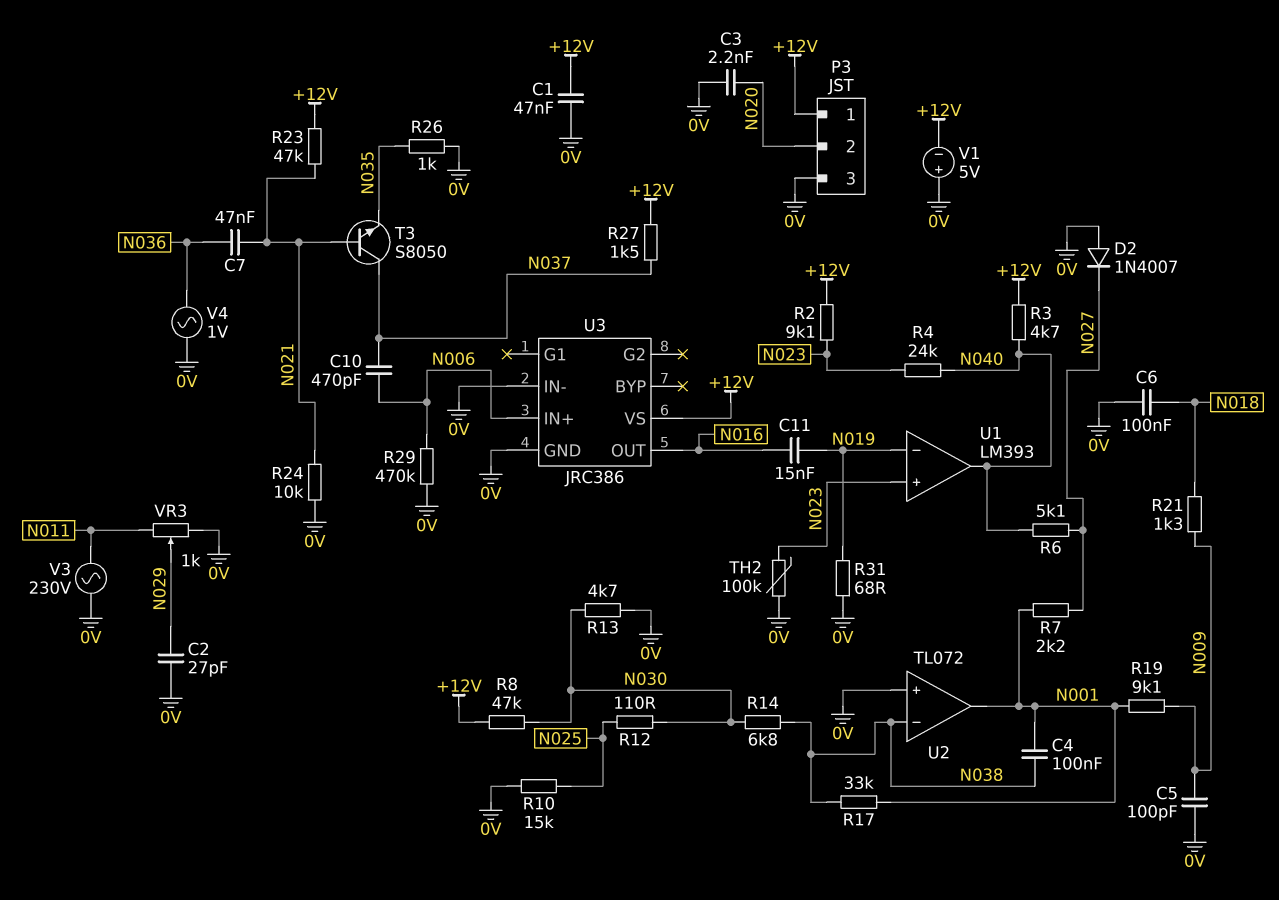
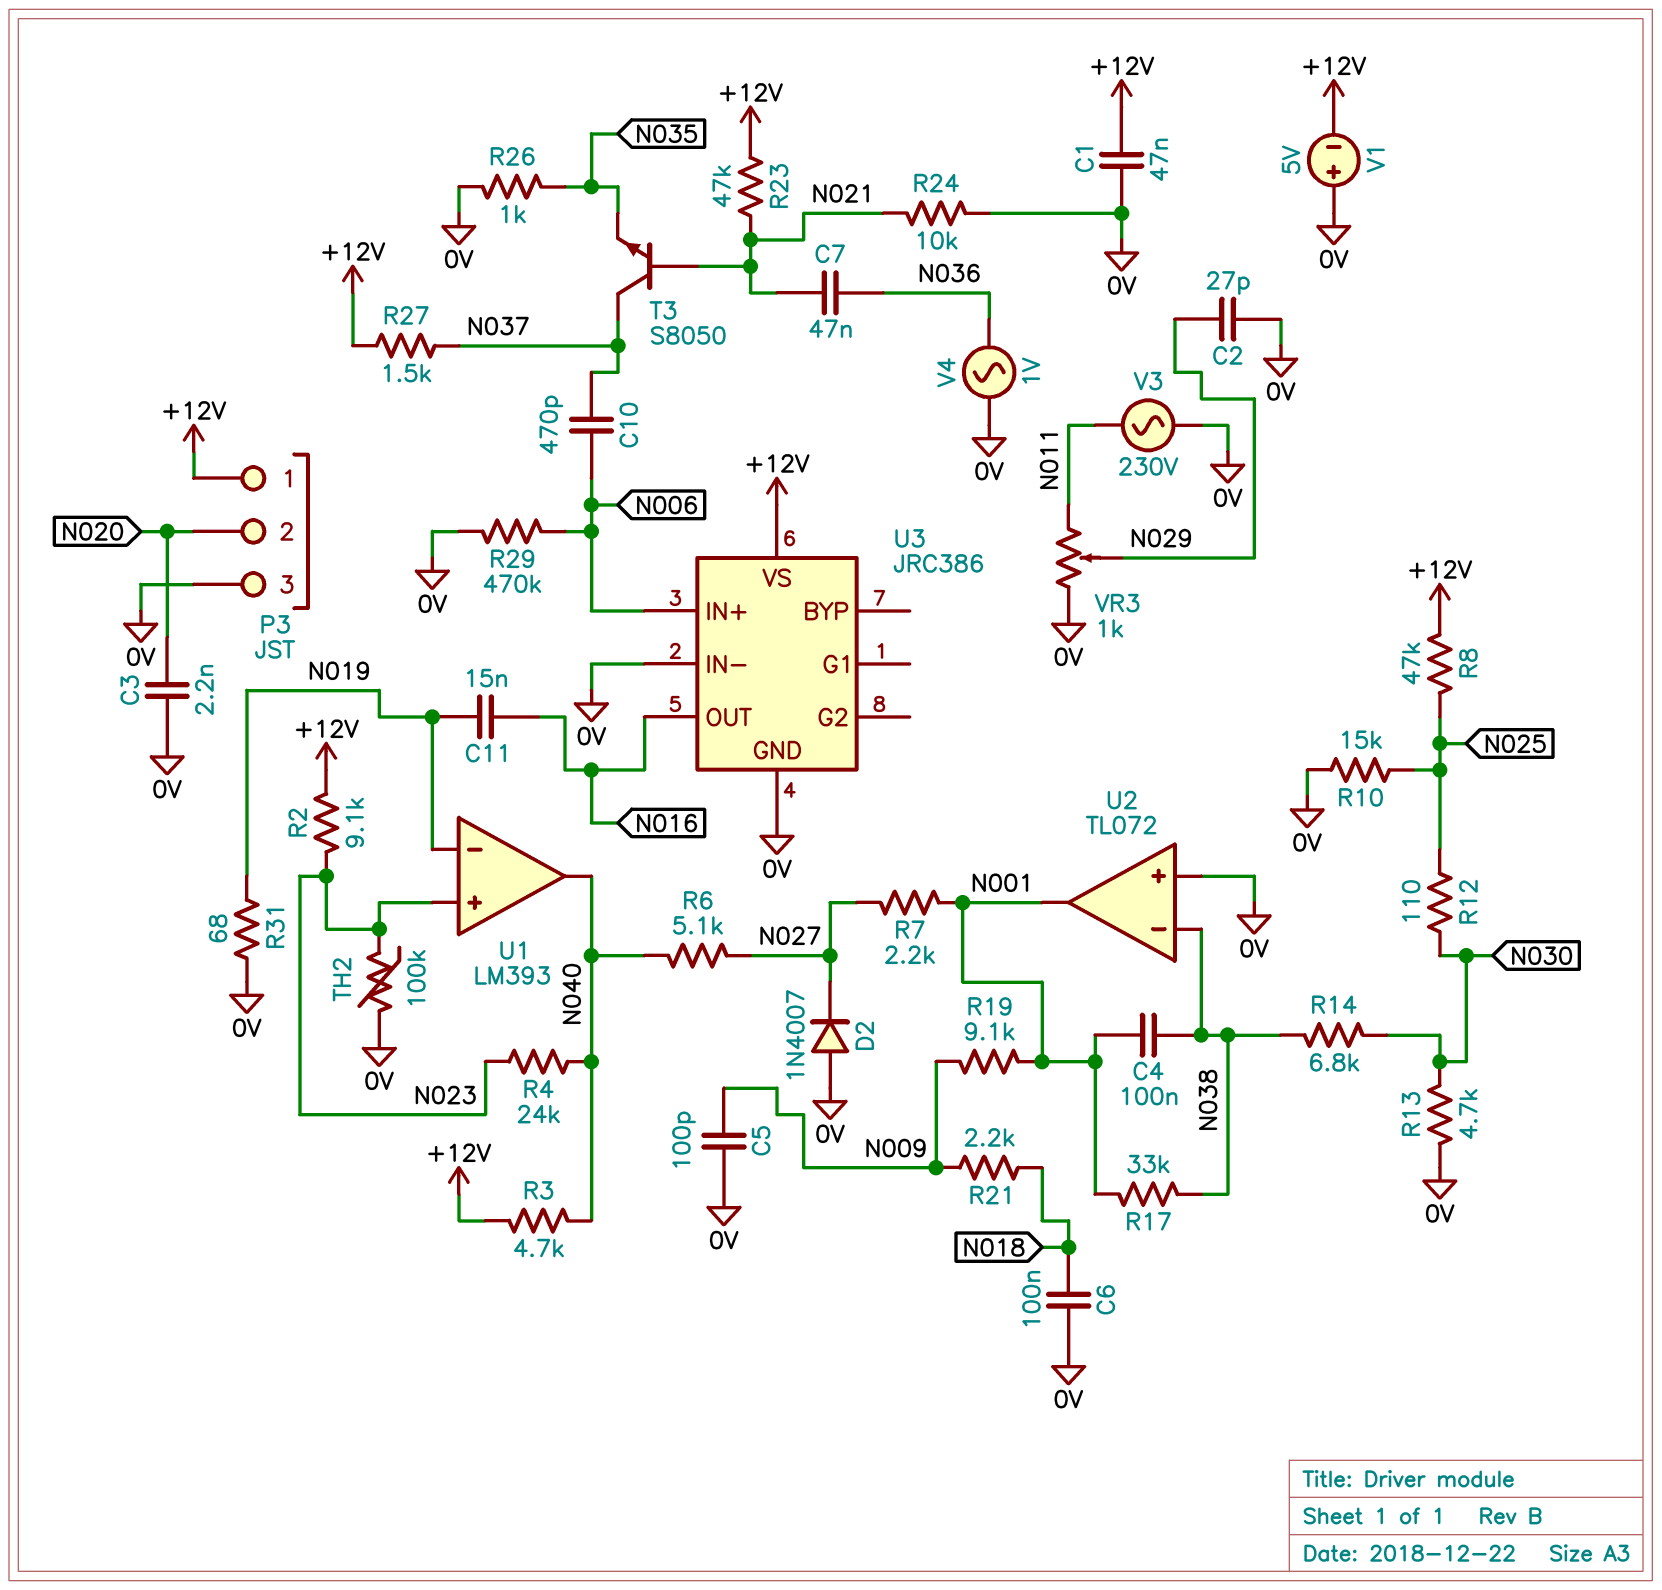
R8: 47k (+12V, N030) -> 47k (+12V, N025)
R21: 1.3k (N009, N018) -> 2.2k (N009, N018)

